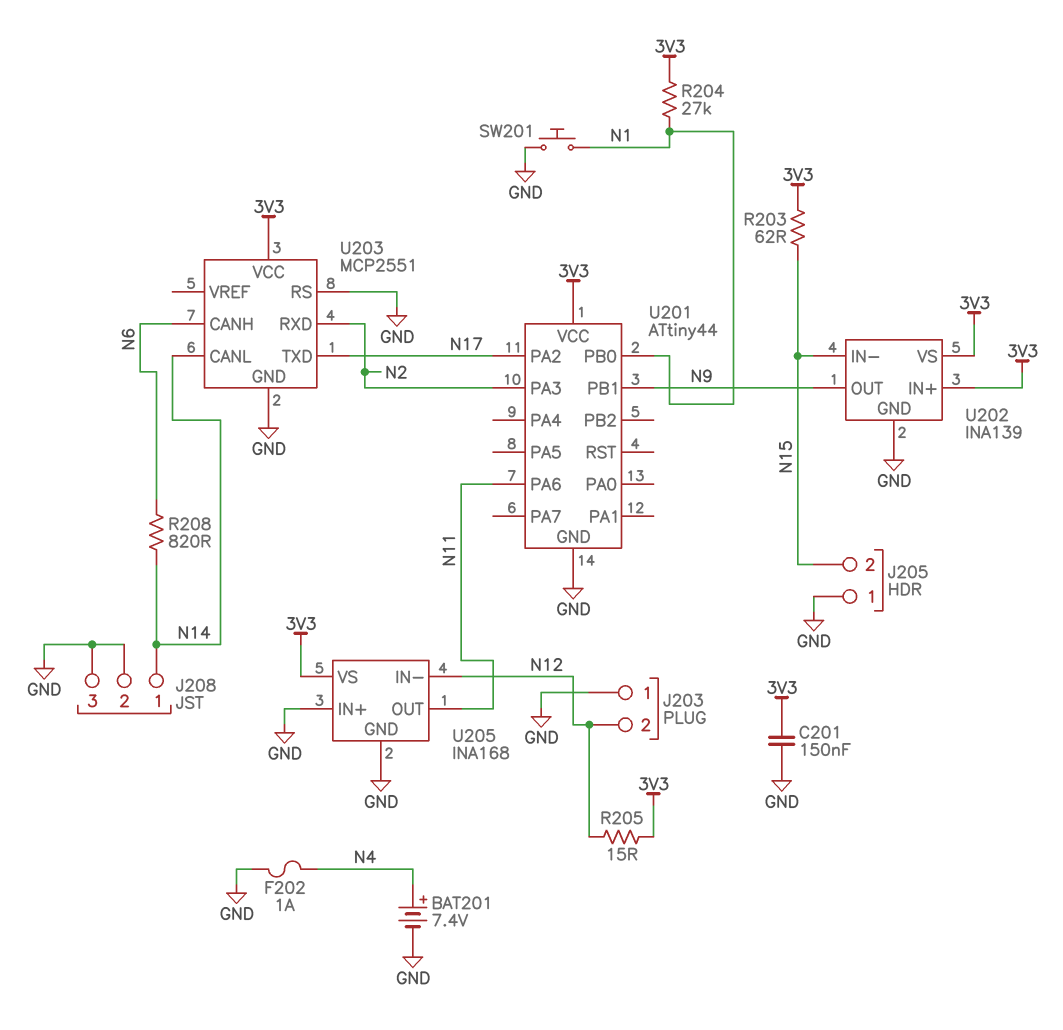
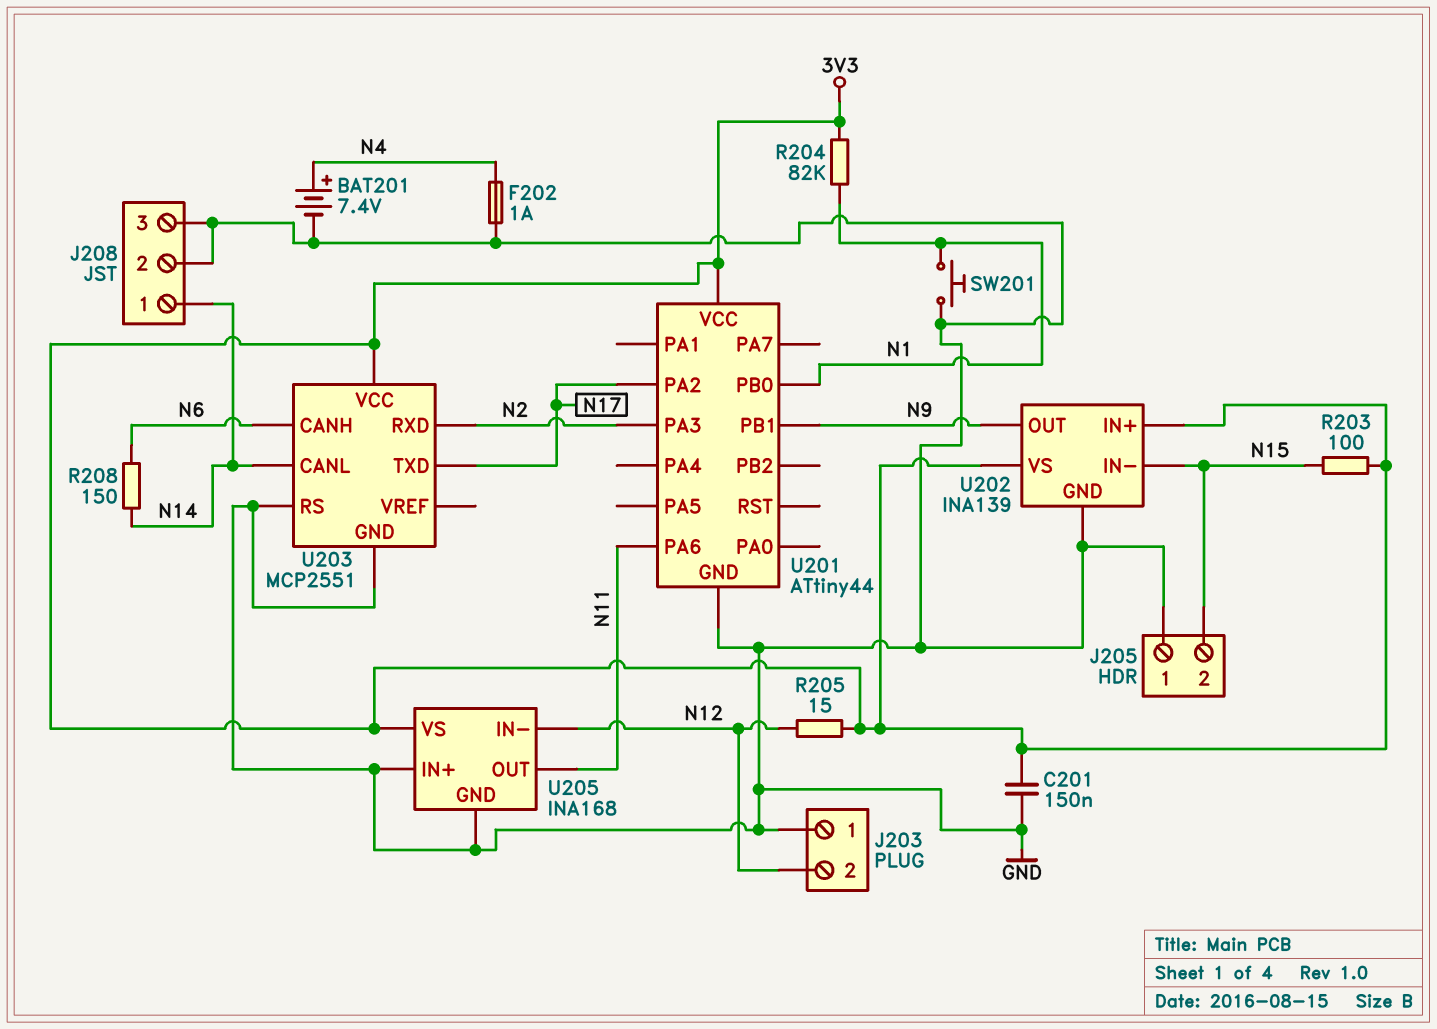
R203: 62 (3V3, N15) -> 100 (3V3, N15)
R204: 27k (3V3, N1) -> 82k (3V3, N1)
R208: 820 (N6, N14) -> 150 (N6, N14)

